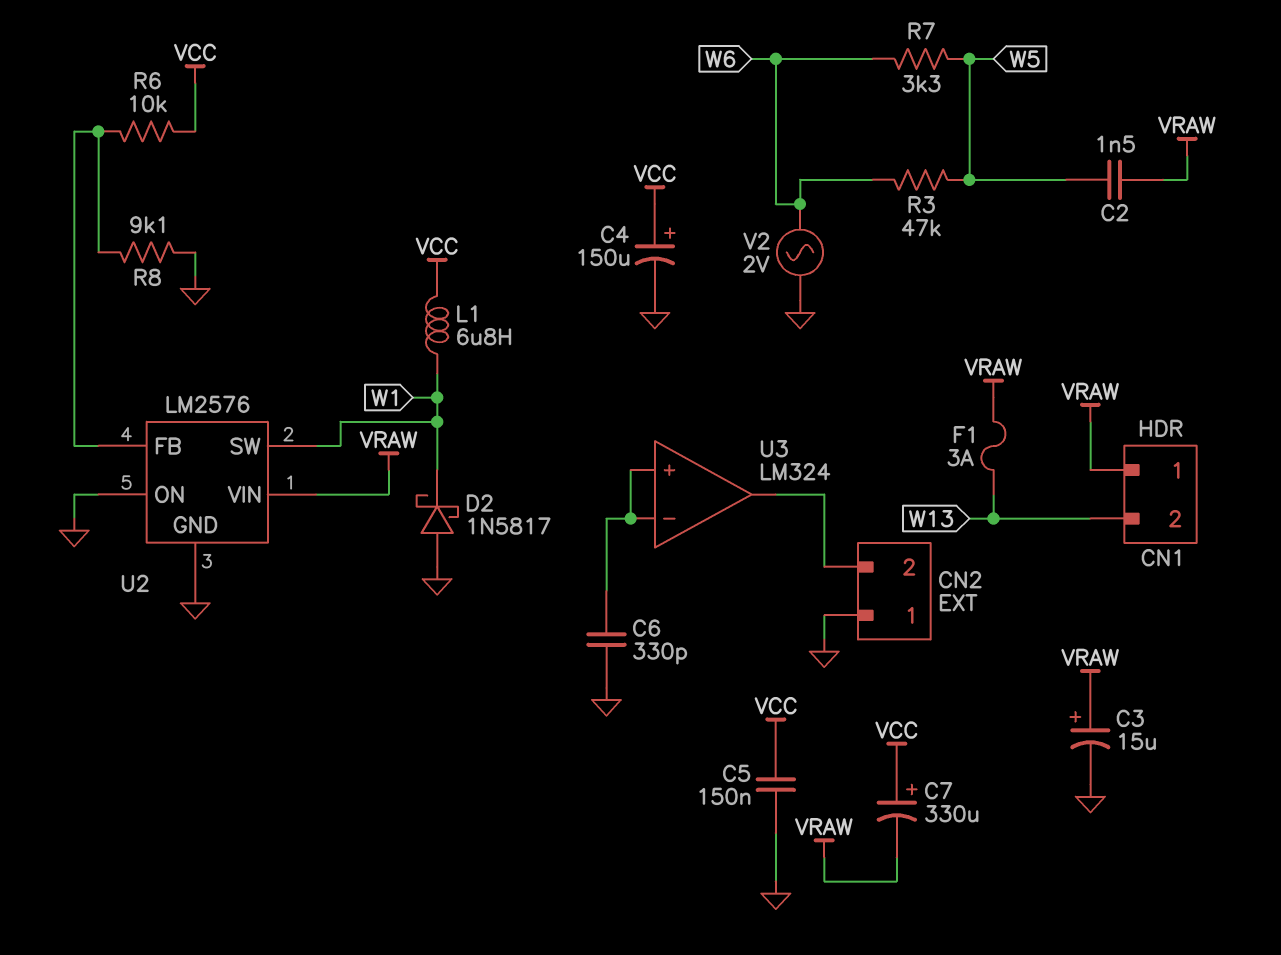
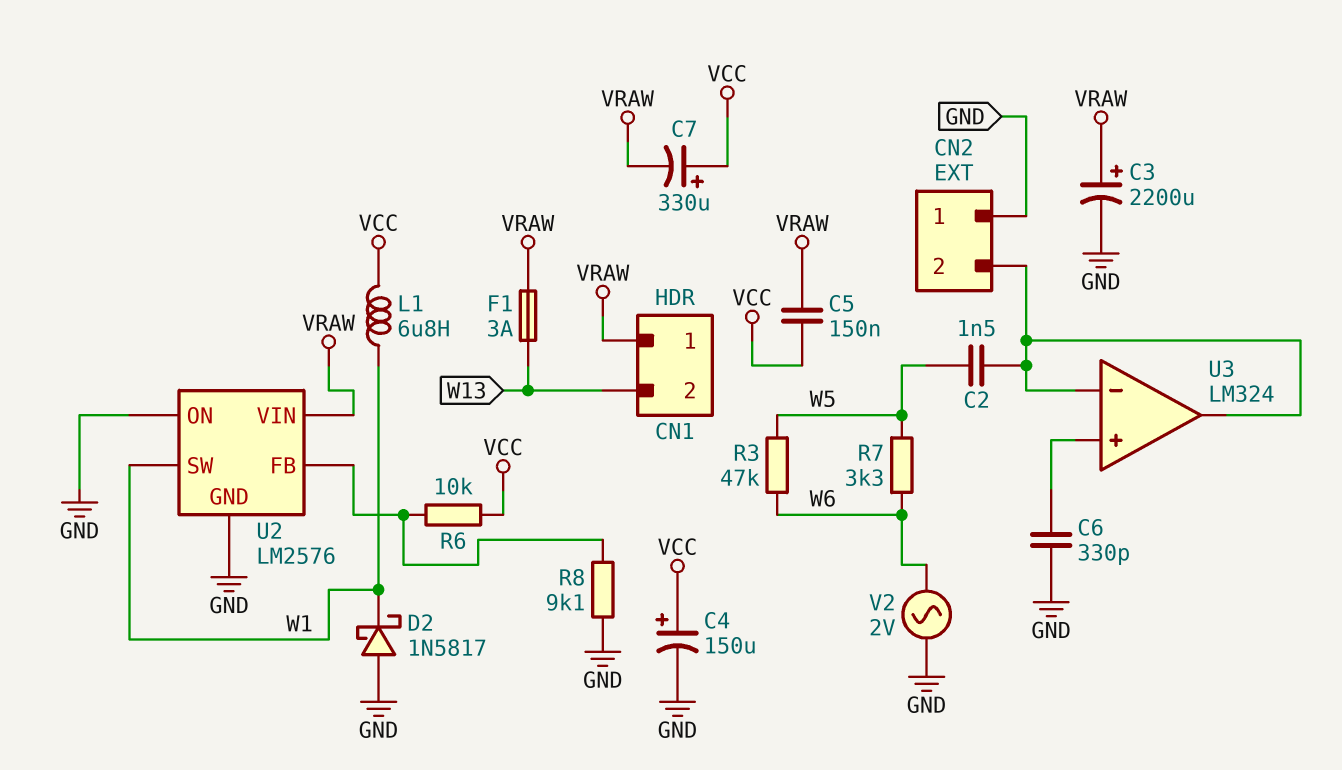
C2: 1.5nF (VRAW, W5) -> 1.5nF (CN2/2, W5)
C3: 15uF (plus VRAW, minus GND) -> 2200uF (plus VRAW, minus GND)
C5: 150nF (GND, VCC) -> 150nF (VCC, VRAW)
U3 pin in-: U3/in+ -> CN2/2

